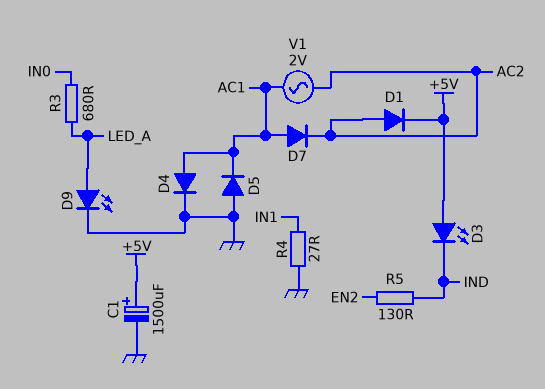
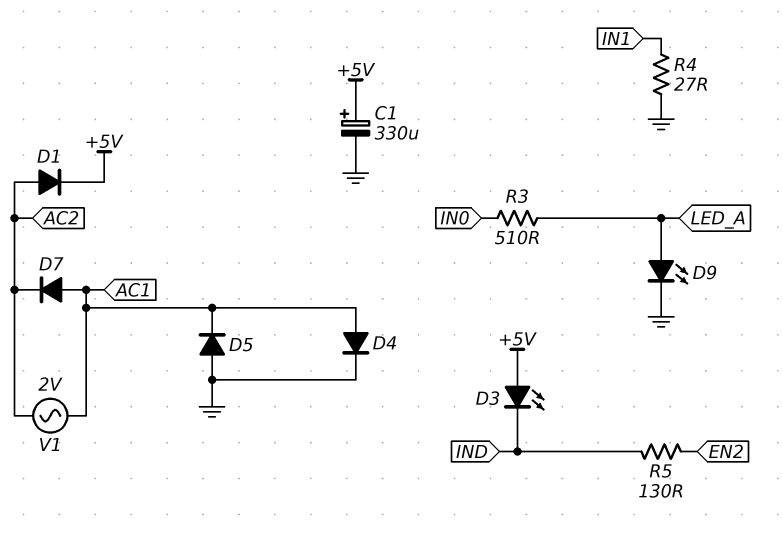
C1: 1500uF (plus +5V, minus GND) -> 330uF (plus +5V, minus GND)
R3: 680 (IN0, LED_A) -> 510 (IN0, LED_A)

